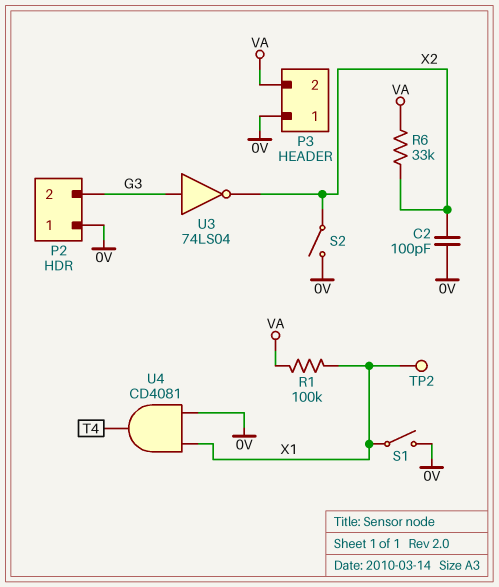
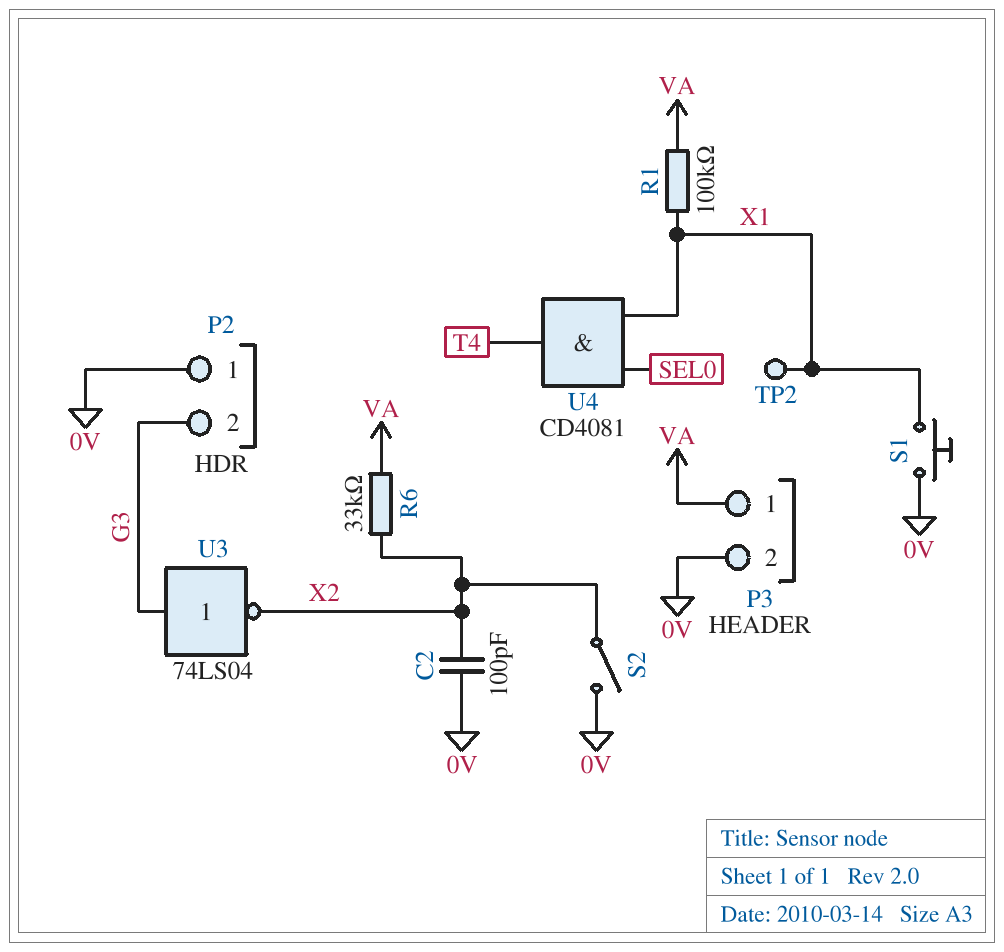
P3 pin 1: 0V -> VA
P3 pin 2: VA -> 0V
S1: switch (0V, X1) -> button (0V, X1)
U4: AND CD4081 (in 0V, in X1, out T4) -> AND CD4081 (in SEL0, in X1, out T4)

